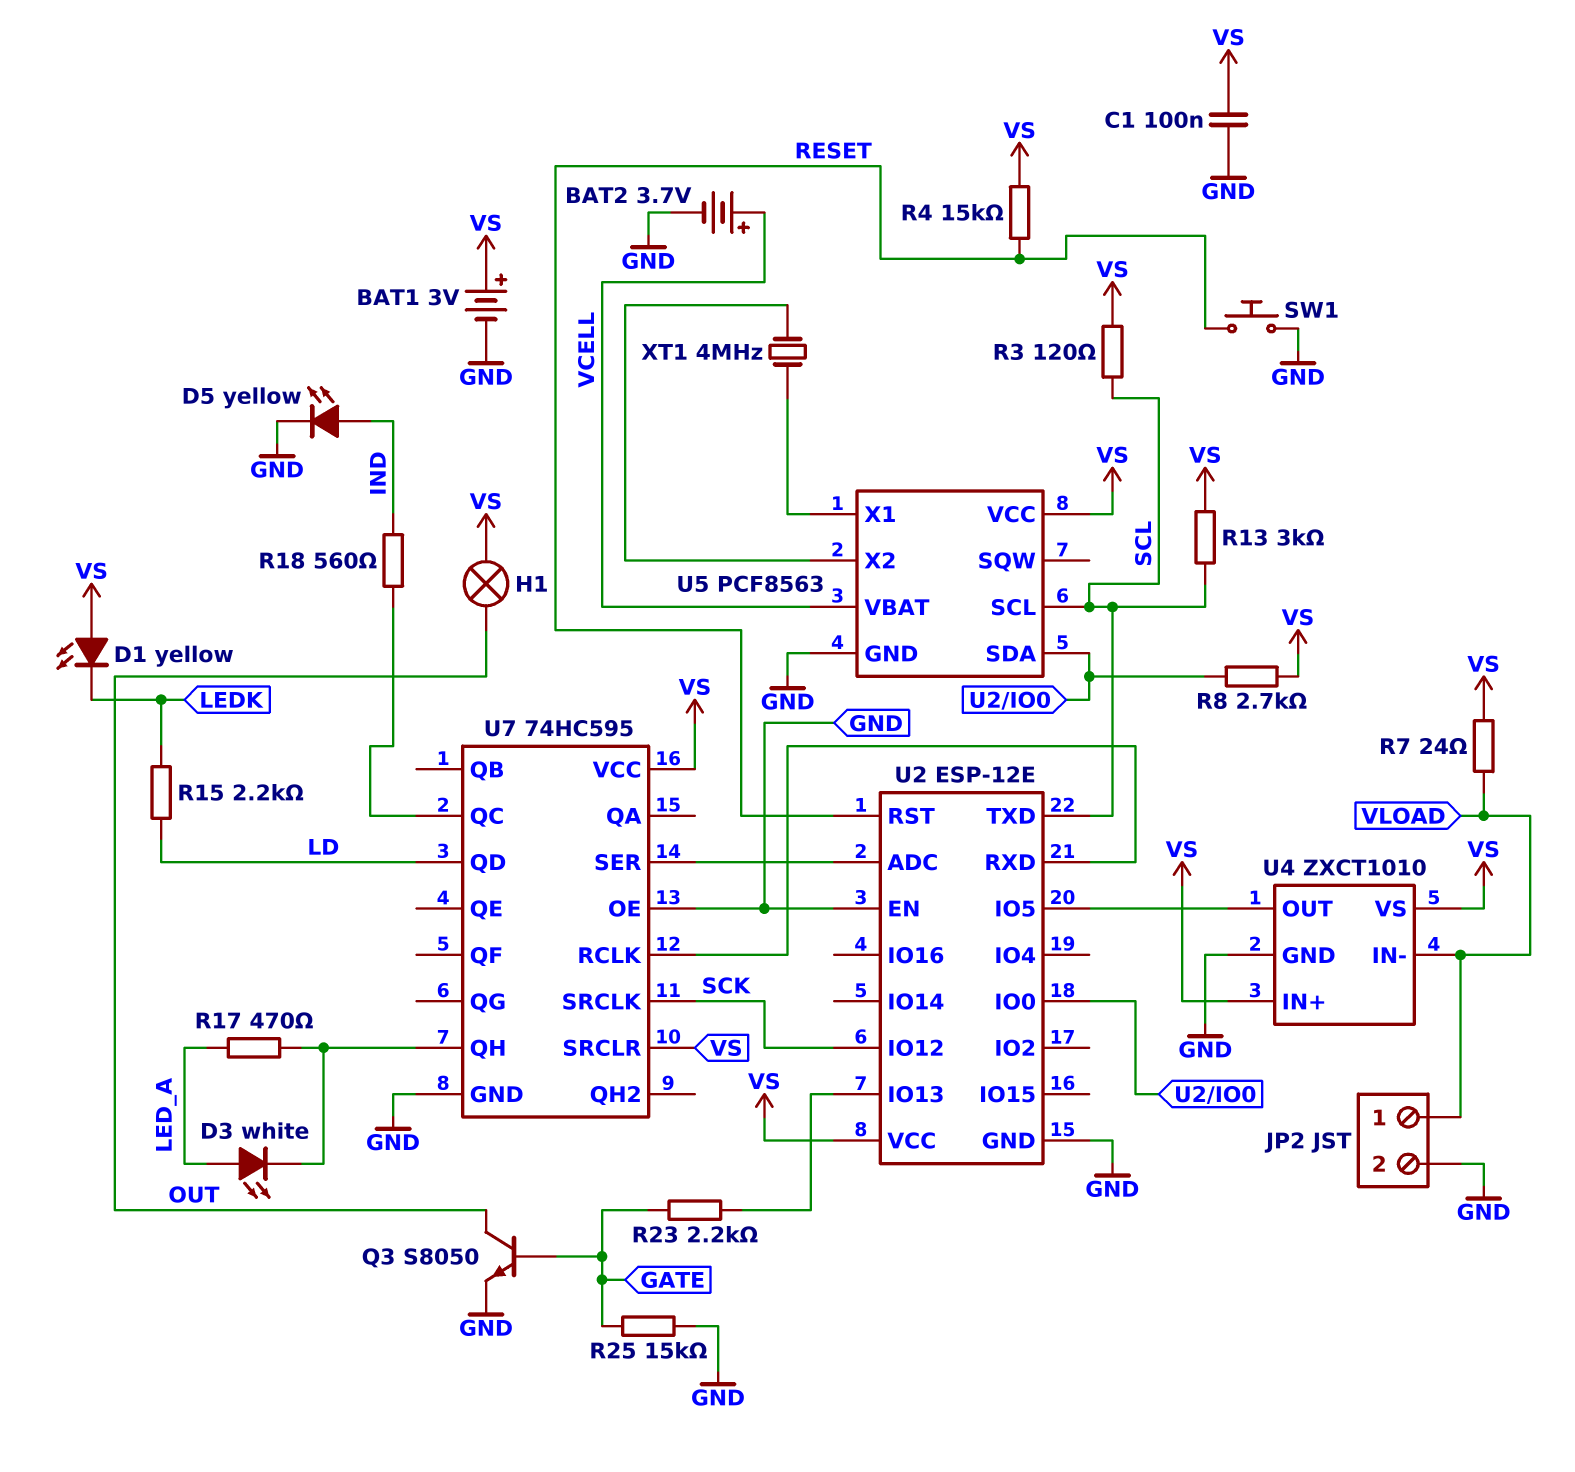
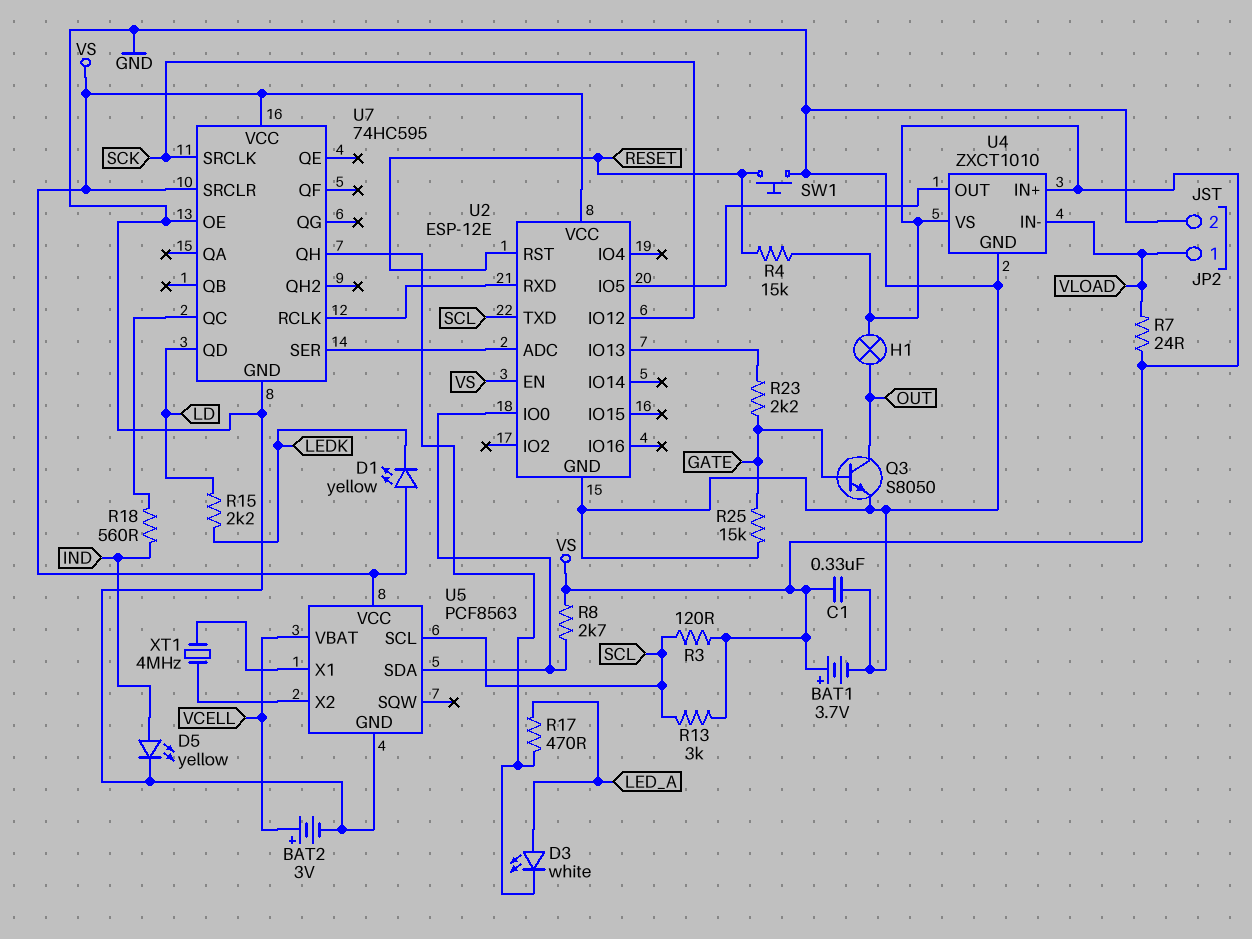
BAT1: 3V (plus VS, minus GND) -> 3.7V (plus VS, minus GND)
BAT2: 3.7V (plus VCELL, minus GND) -> 3V (plus VCELL, minus GND)
C1: 100nF (GND, VS) -> 330nF (GND, VS)
U2 pin EN: GND -> VS

